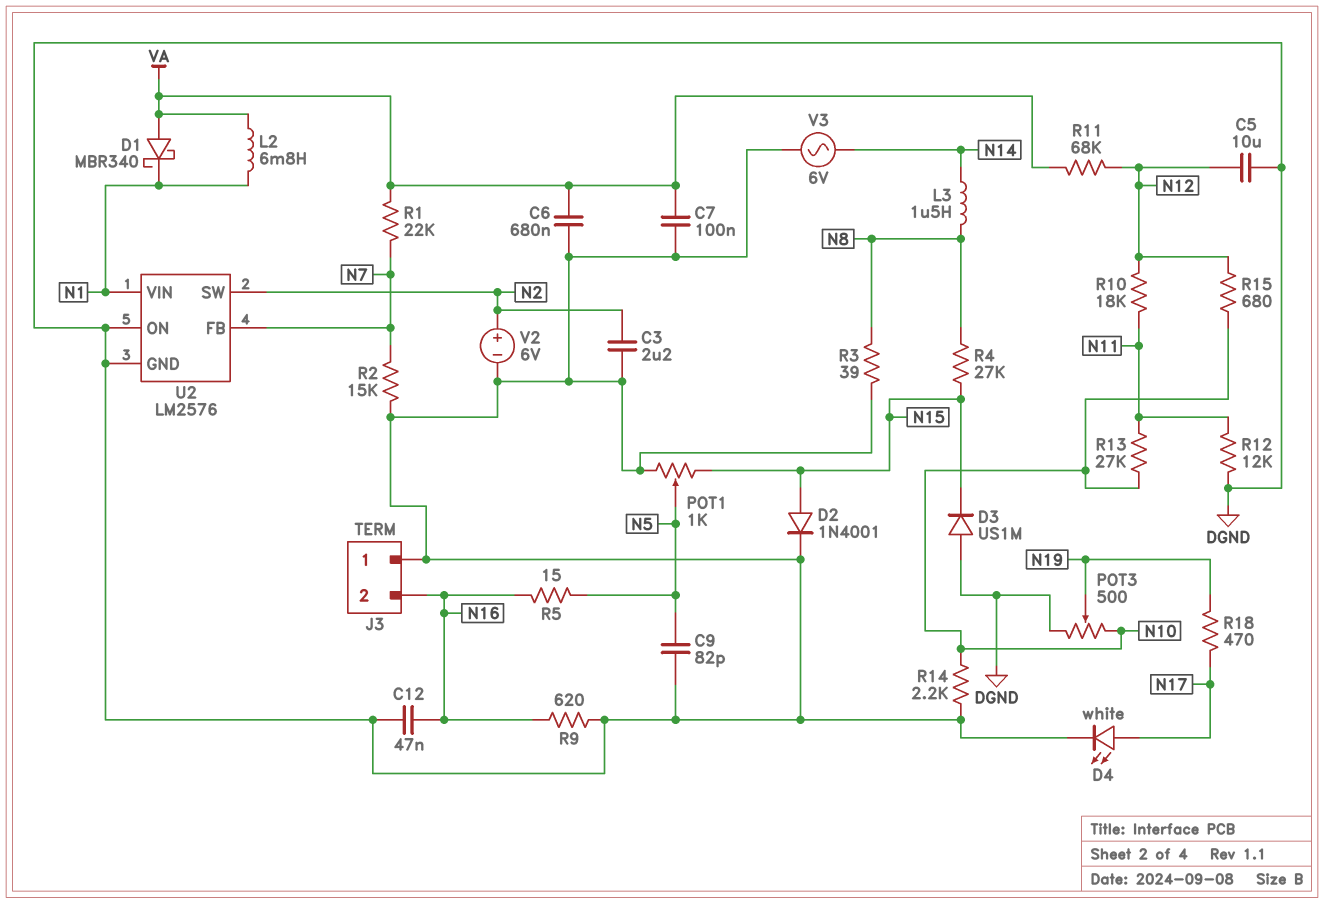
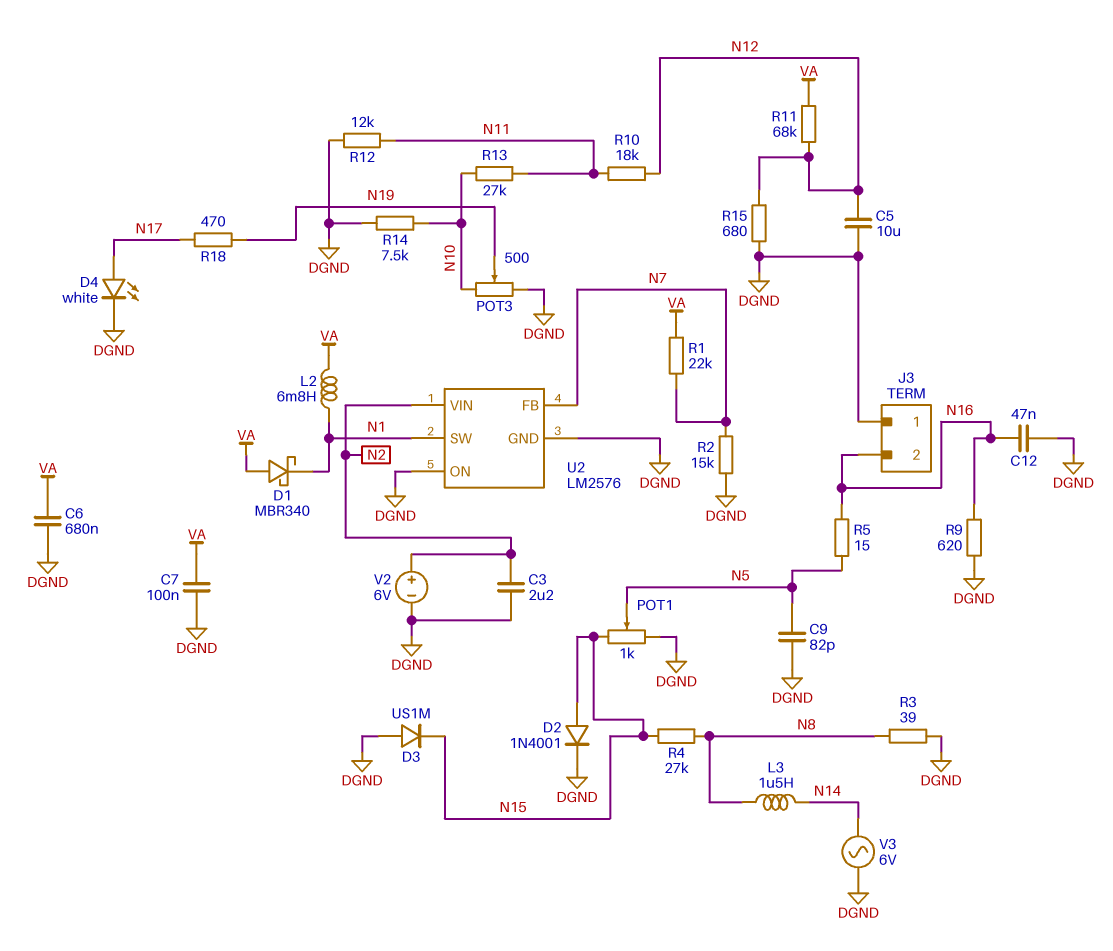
R14: 2.2k (DGND, N10) -> 7.5k (DGND, N10)
R15: 680 (N10, N12) -> 680 (DGND, N12)
U2 pin SW: N2 -> N1
U2 pin VIN: N1 -> N2

